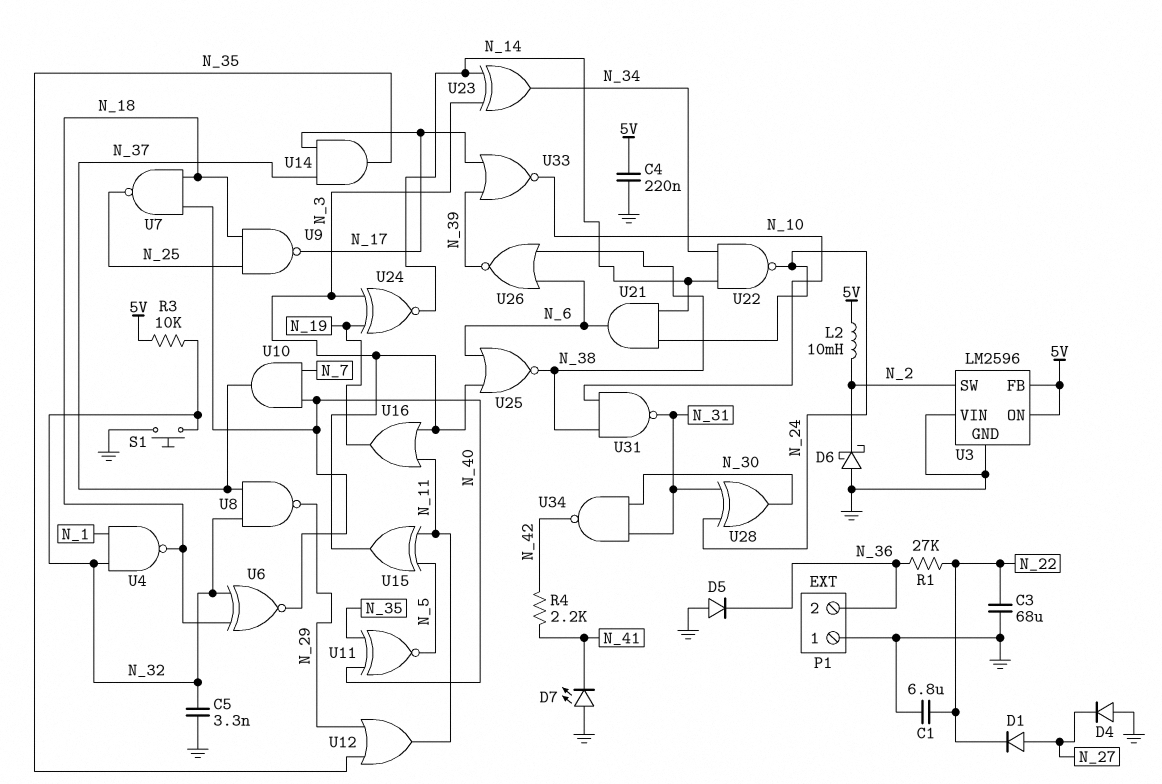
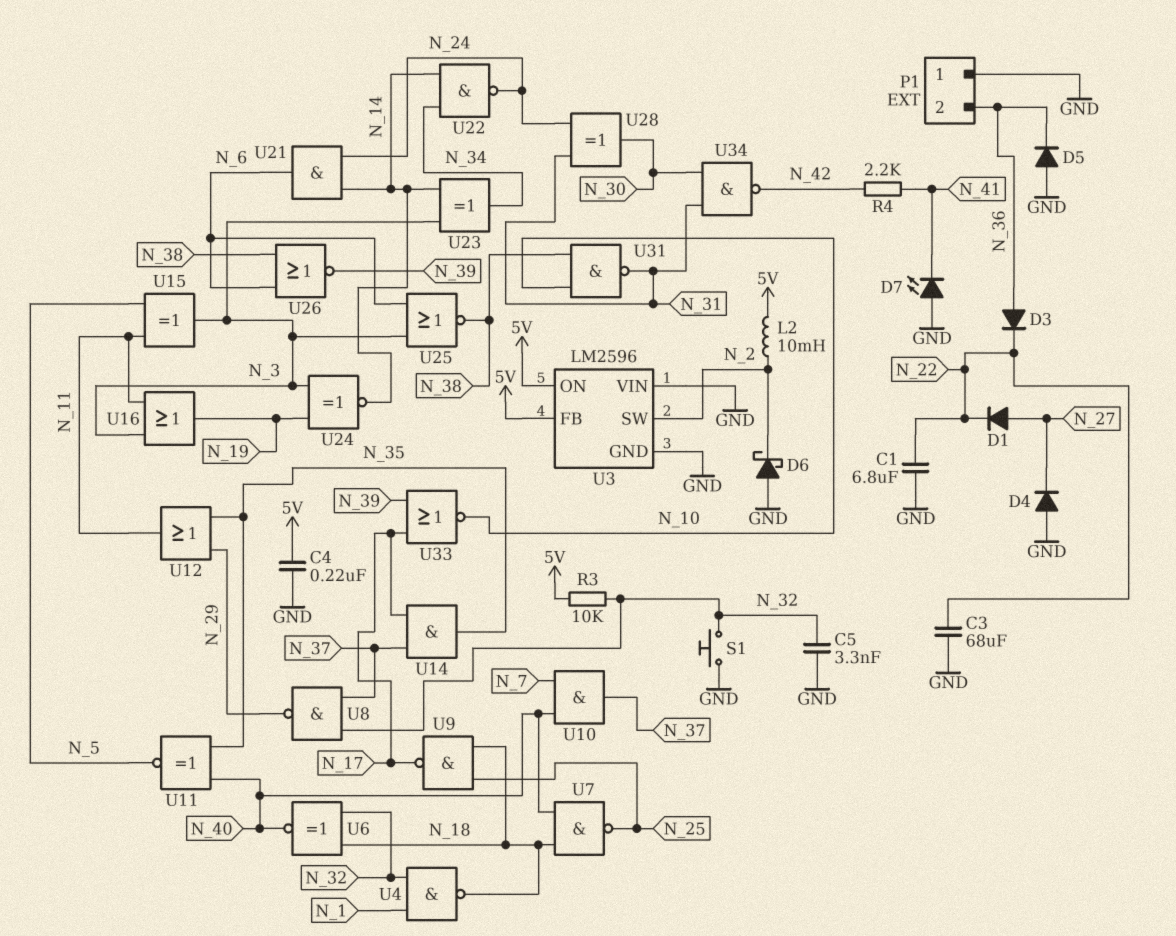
D3: none -> diode (A N_36, K N_22)
R1: 27k (N_22, N_36) -> none

